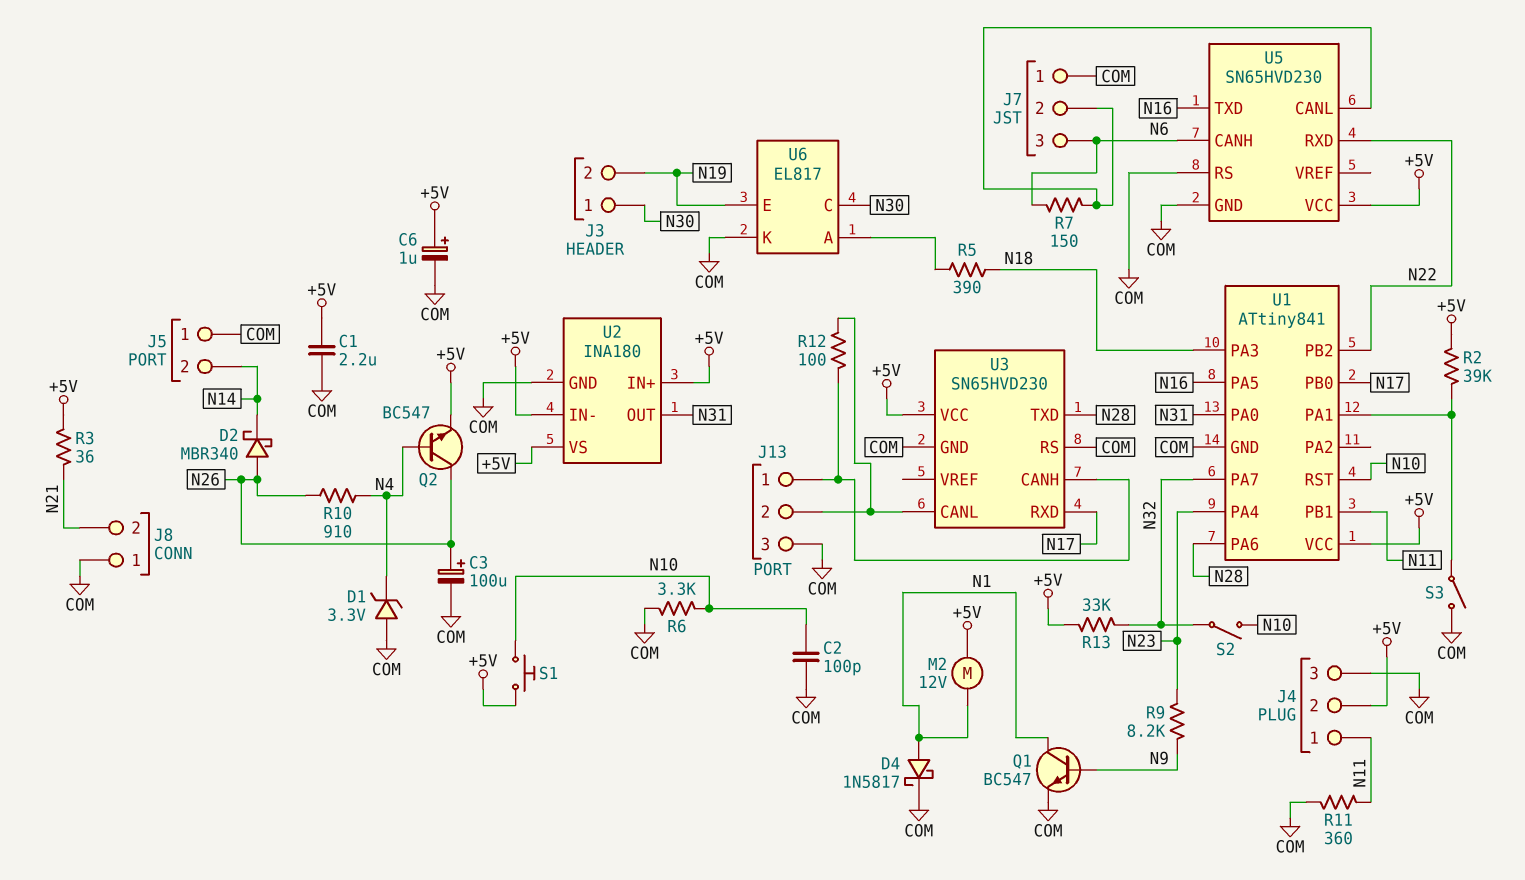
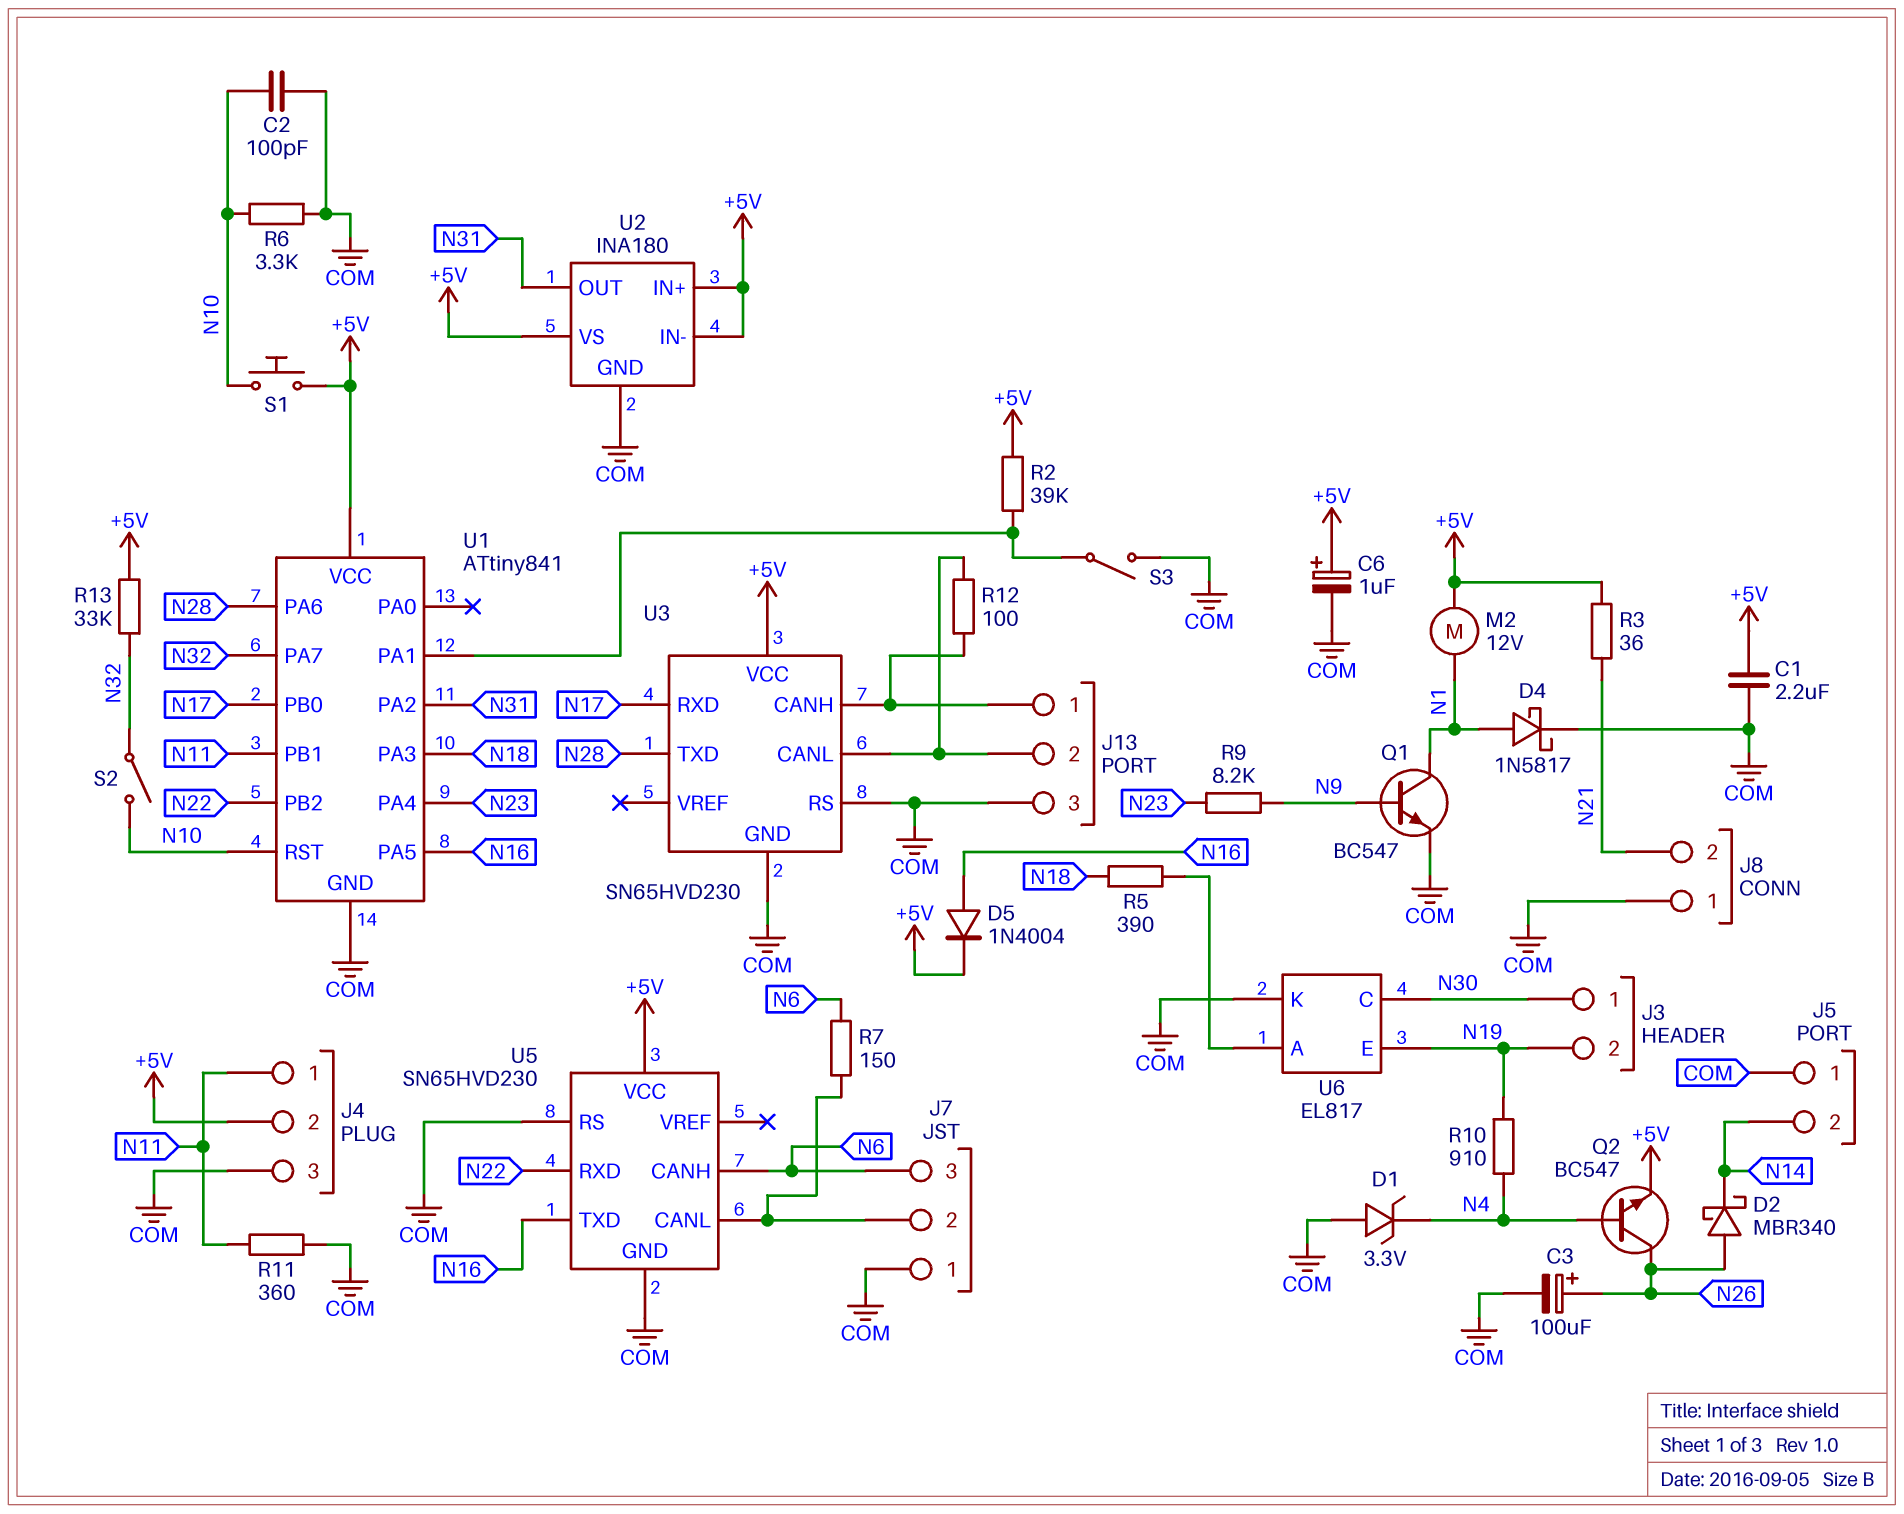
D5: none -> diode 1N4004 (A N16, K +5V)
R10: 910 (N4, N26) -> 910 (N4, N19)
U1 pin PA0: N31 -> none
U1 pin PA2: none -> N31

